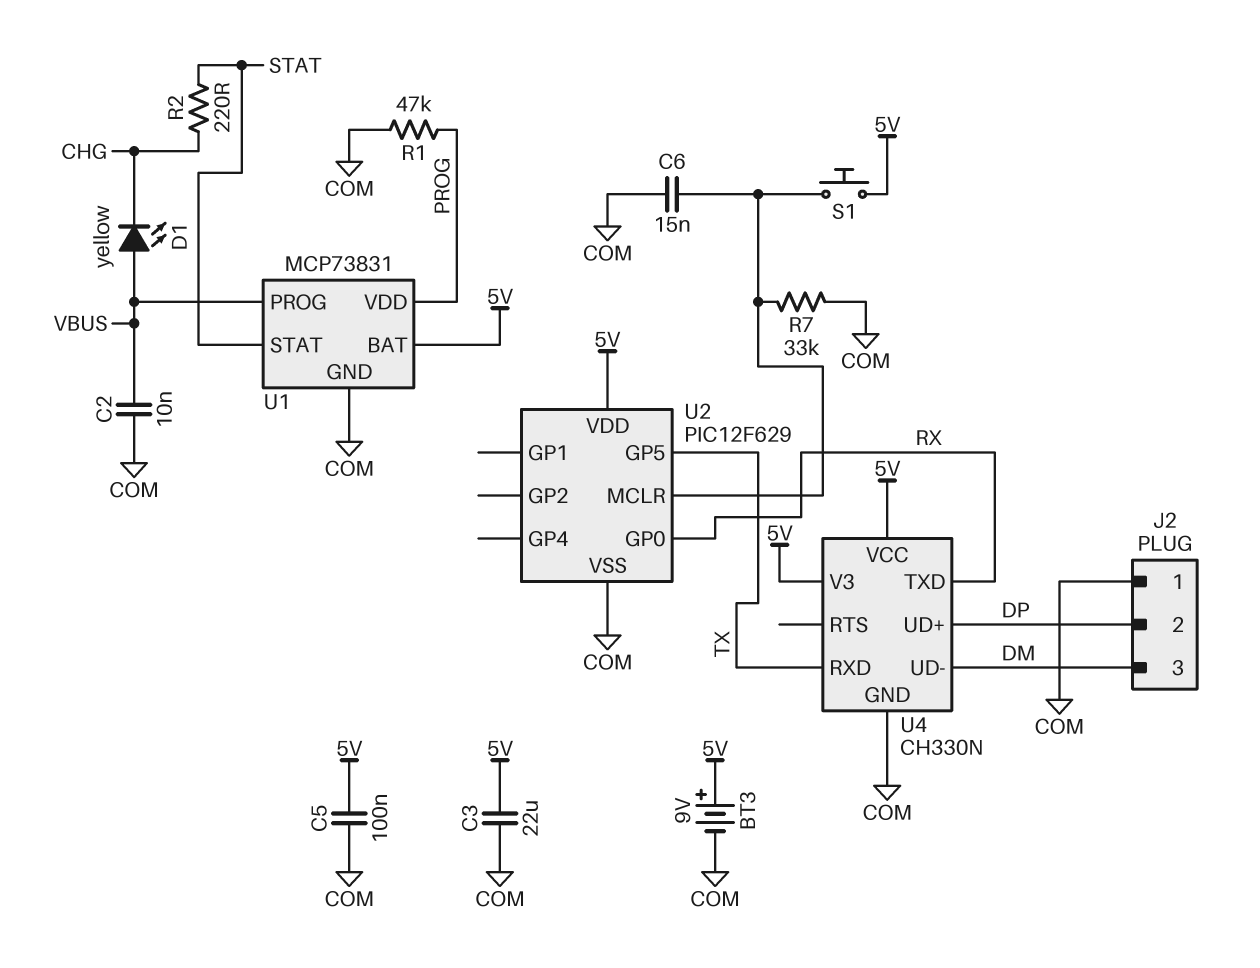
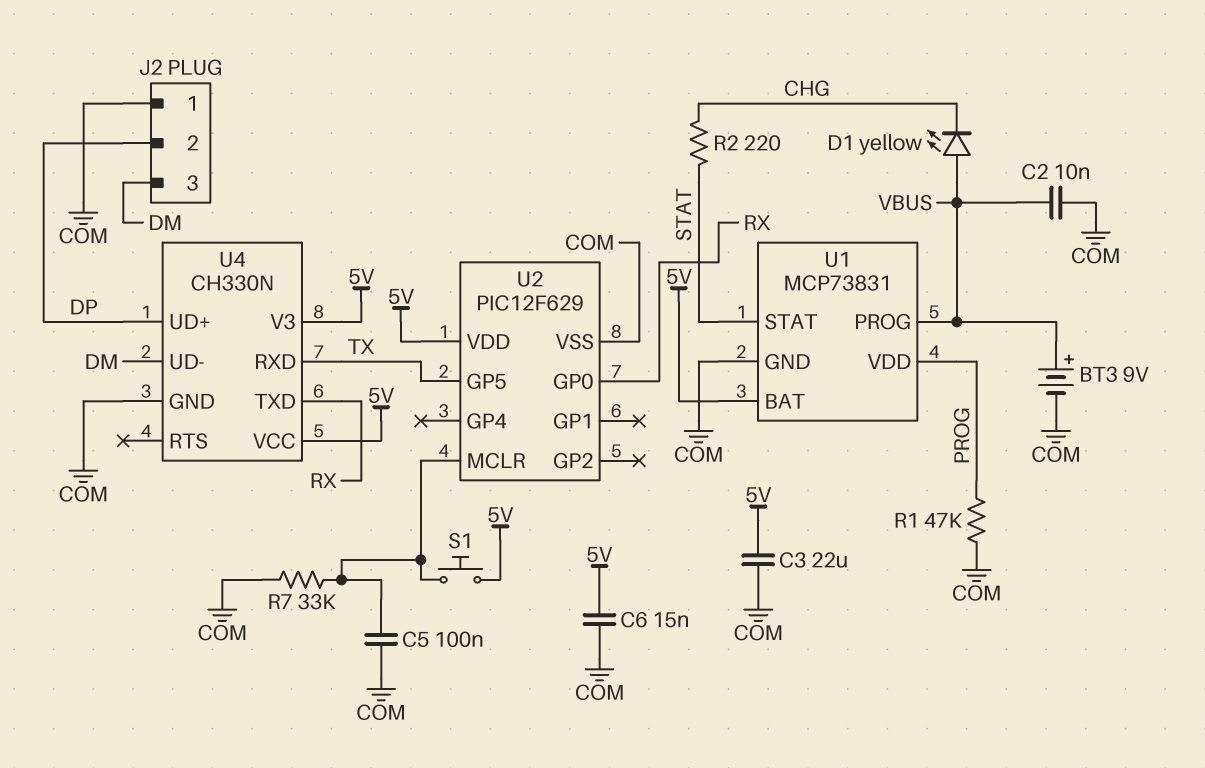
BT3: 9V (plus 5V, minus COM) -> 9V (plus VBUS, minus COM)
C5: 100nF (5V, COM) -> 100nF (COM, U2/MCLR)
C6: 15nF (COM, U2/MCLR) -> 15nF (5V, COM)

